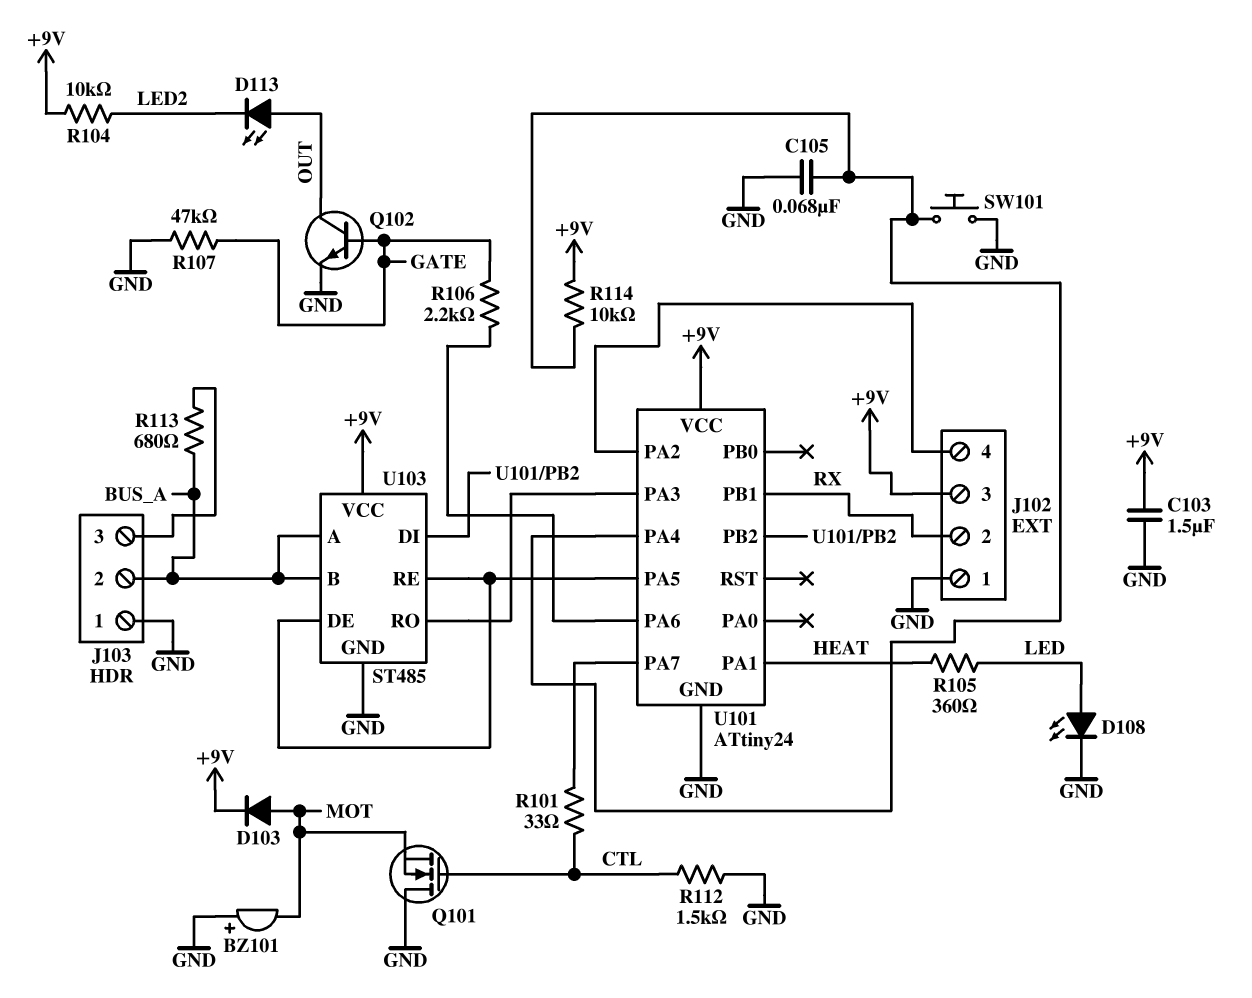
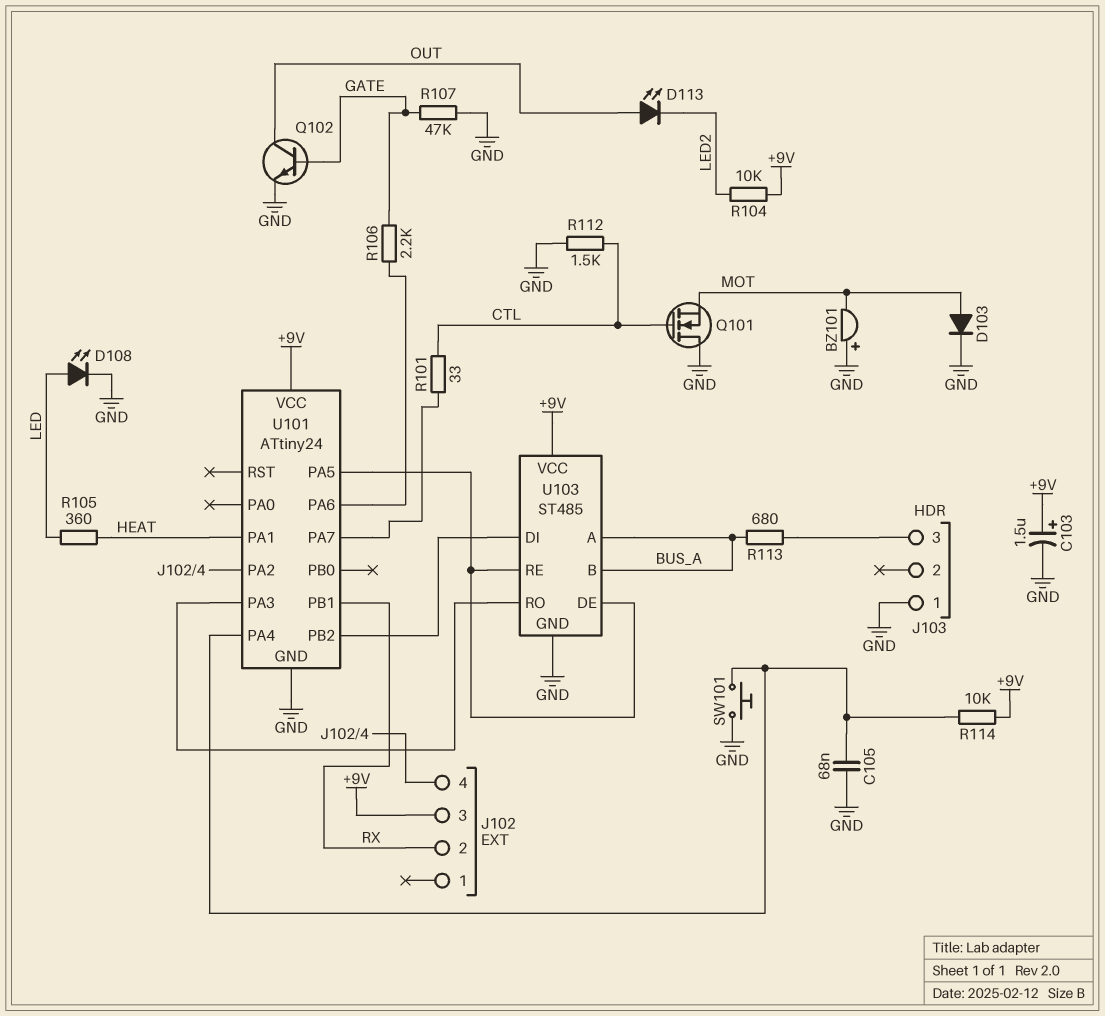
C103: 1.5uF (+9V, GND) -> 1.5uF (plus +9V, minus GND)
D103: diode (A MOT, K +9V) -> diode (A MOT, K GND)
J102 pin 1: GND -> none
J103 pin 2: BUS_A -> none

